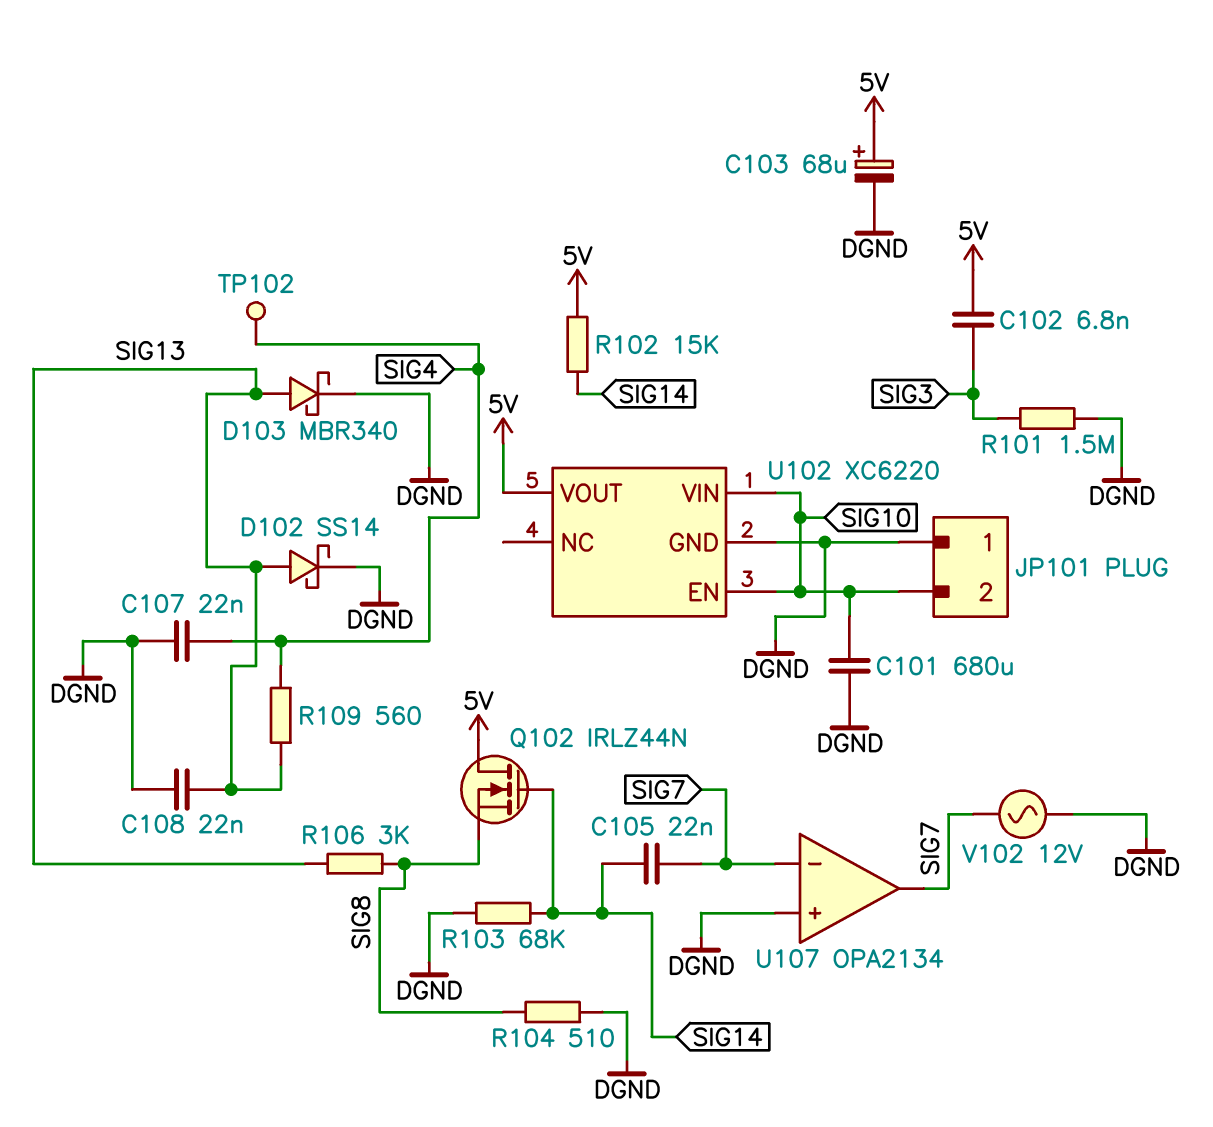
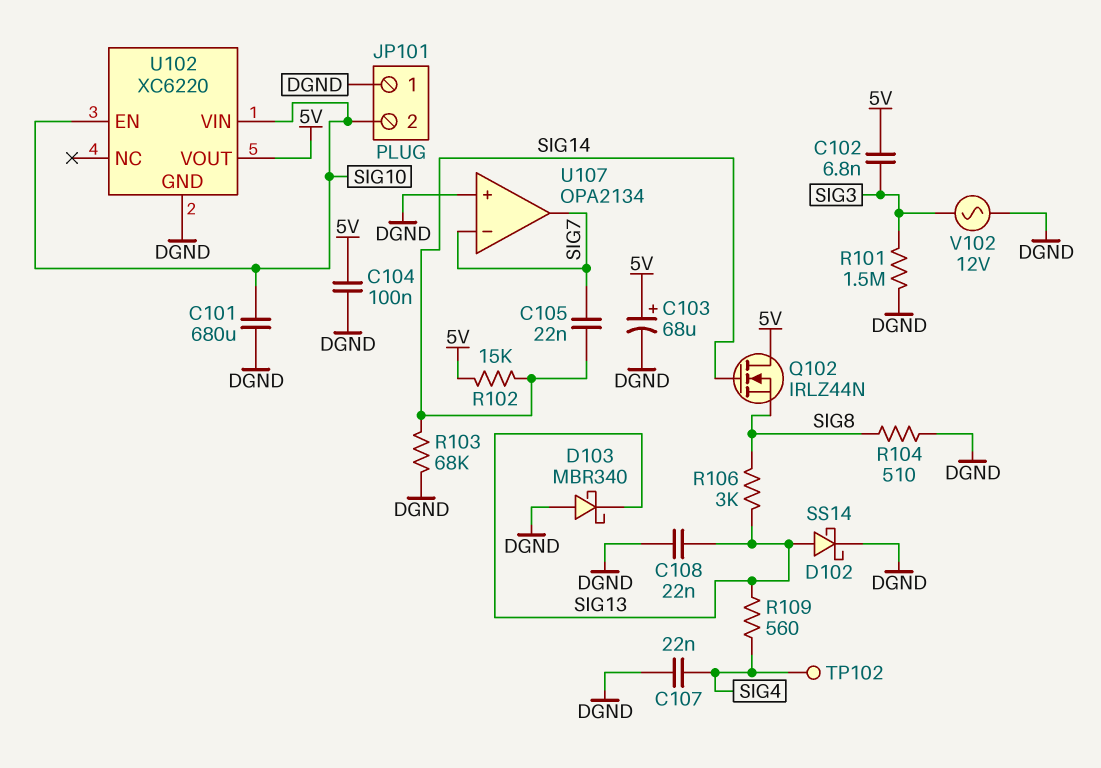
C104: none -> 100nF (5V, DGND)
D103: schottky MBR340 (A SIG13, K DGND) -> schottky MBR340 (A DGND, K SIG13)
V102: AC 12V (DGND, SIG7) -> AC 12V (DGND, SIG3)

